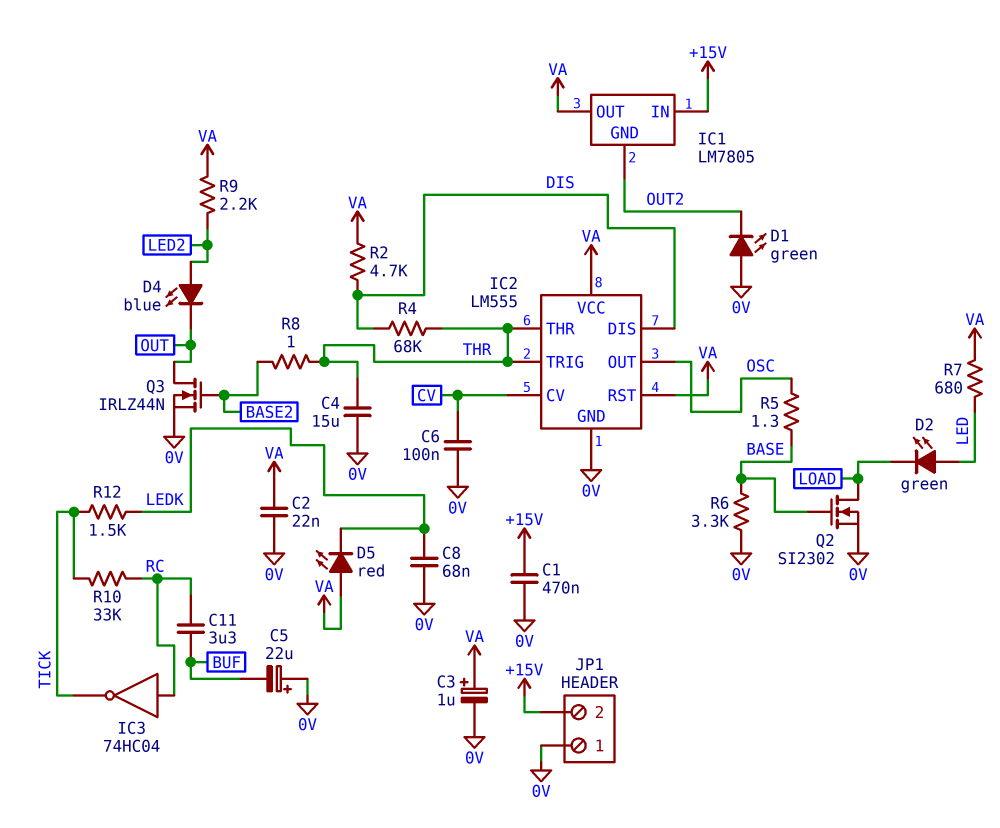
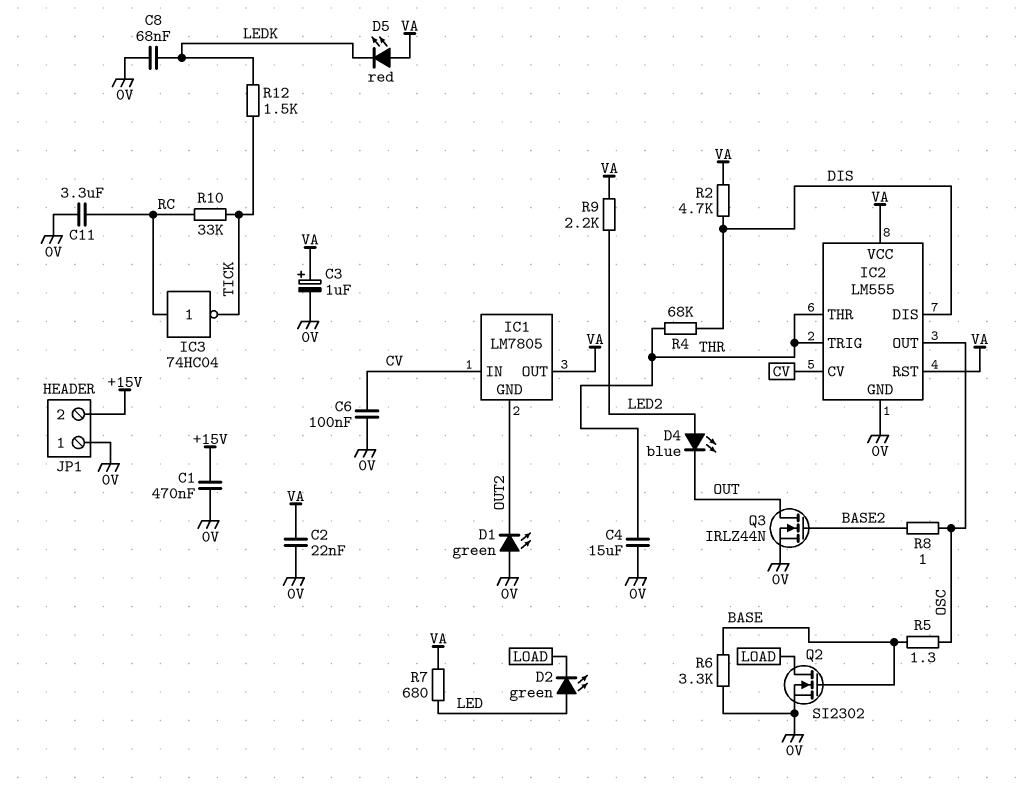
C5: 22uF (plus 0V, minus BUF) -> none
C11: 3.3uF (BUF, RC) -> 3.3uF (0V, RC)
IC1 pin IN: +15V -> CV
R8: 1 (BASE2, THR) -> 1 (BASE2, OSC)

